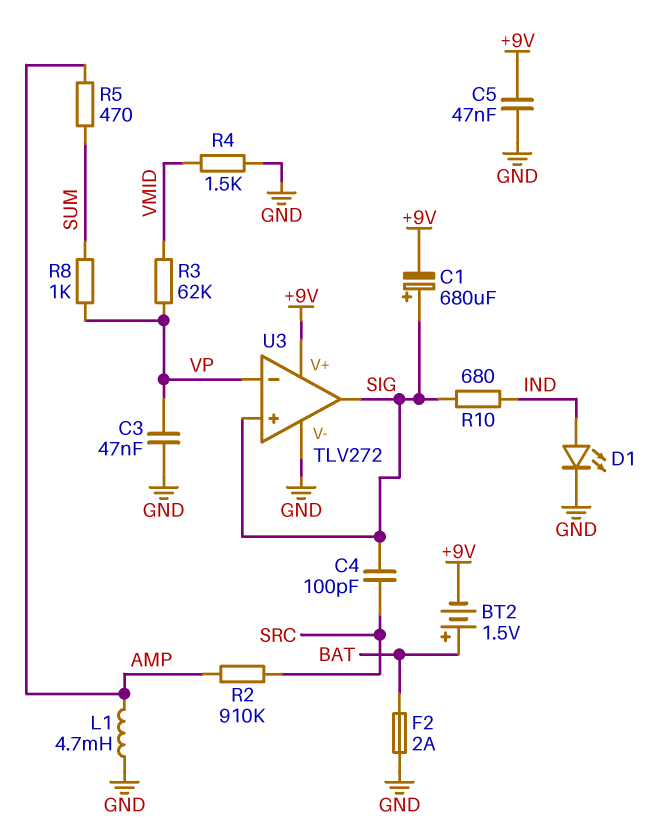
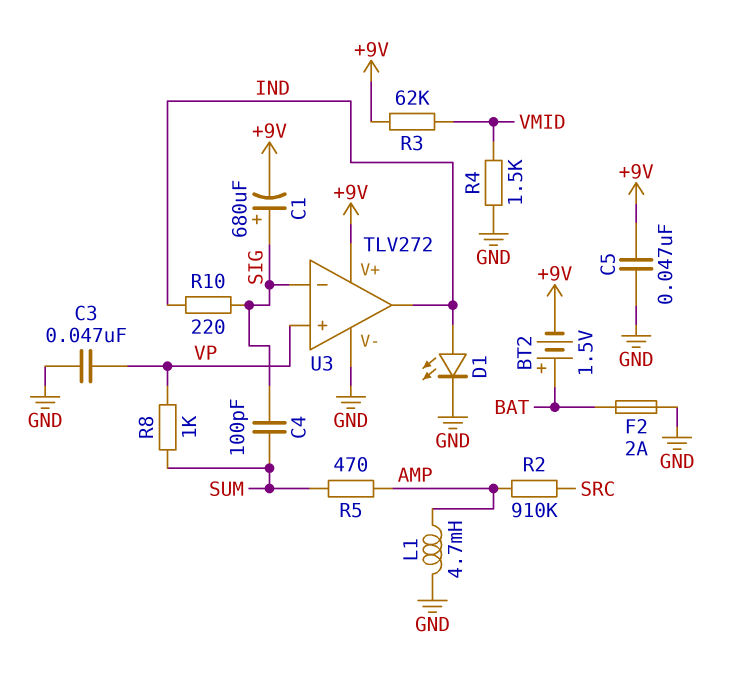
C4: 100pF (SIG, SRC) -> 100pF (SIG, SUM)
R3: 62k (VMID, VP) -> 62k (+9V, VMID)
R10: 680 (IND, SIG) -> 220 (IND, SIG)
U3 pin in+: SIG -> VP
U3 pin in-: VP -> SIG
U3 pin out: SIG -> IND

